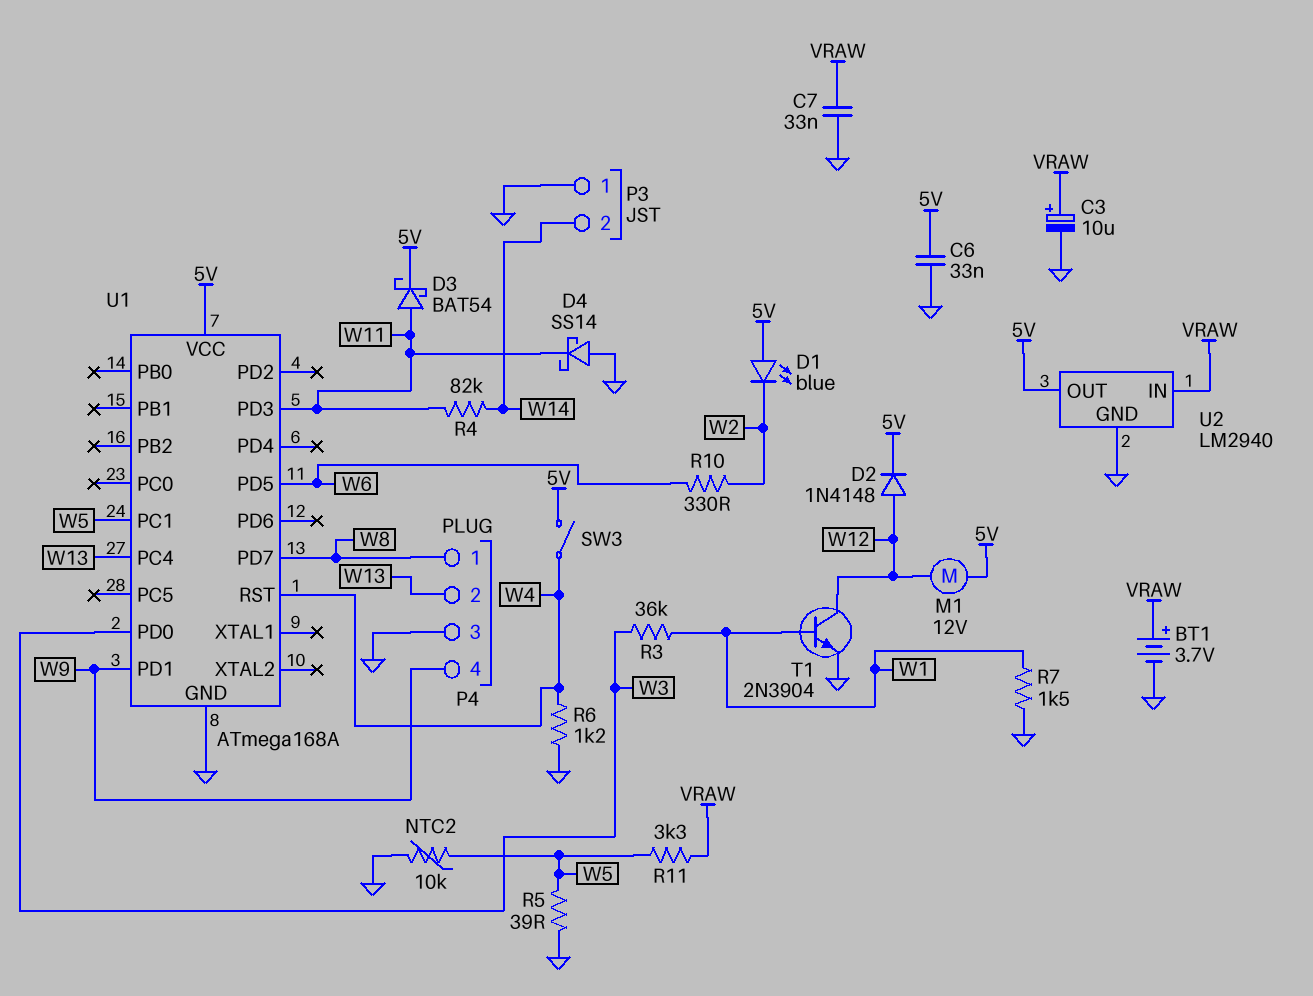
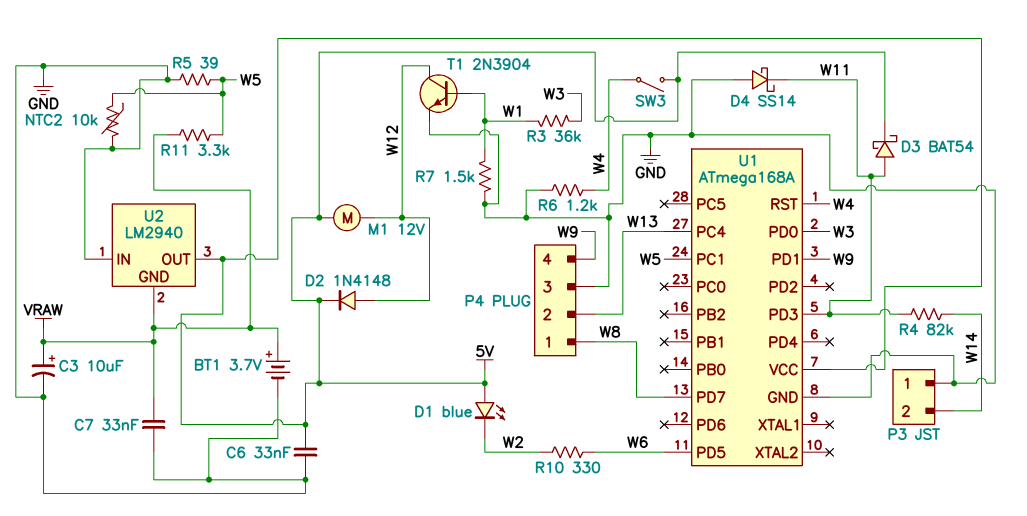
U2 pin GND: GND -> VRAW
U2 pin IN: VRAW -> GND

